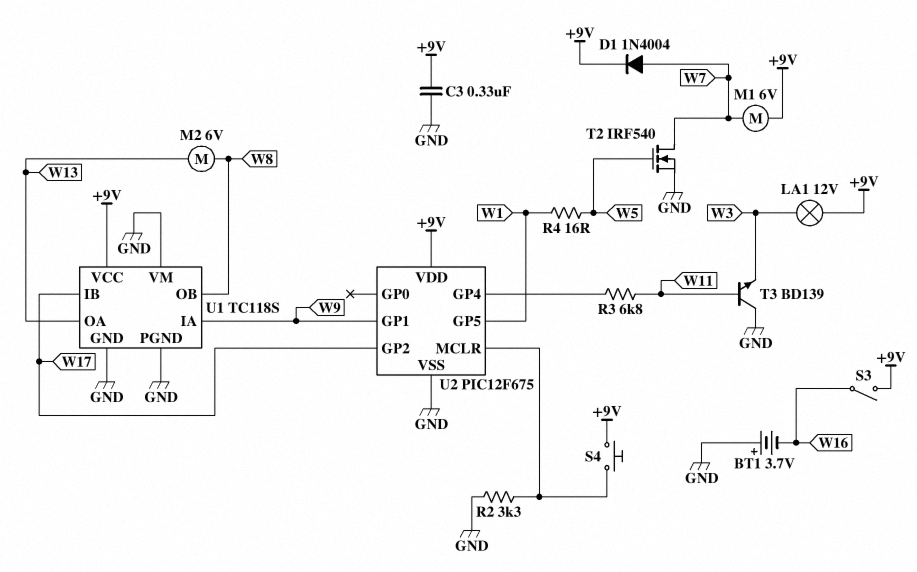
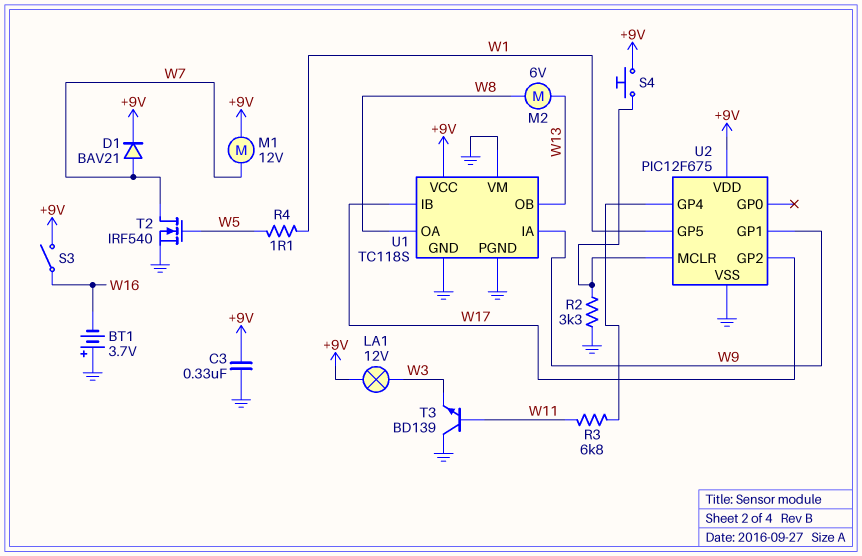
D1: diode 1N4004 (A W7, K +9V) -> diode BAV21 (A W7, K +9V)
M1: motor 6V (+9V, W7) -> motor 12V (+9V, W7)
R4: 16 (W1, W5) -> 1.1 (W1, W5)
U1 pin OA: W13 -> W8
U1 pin OB: W8 -> W13

